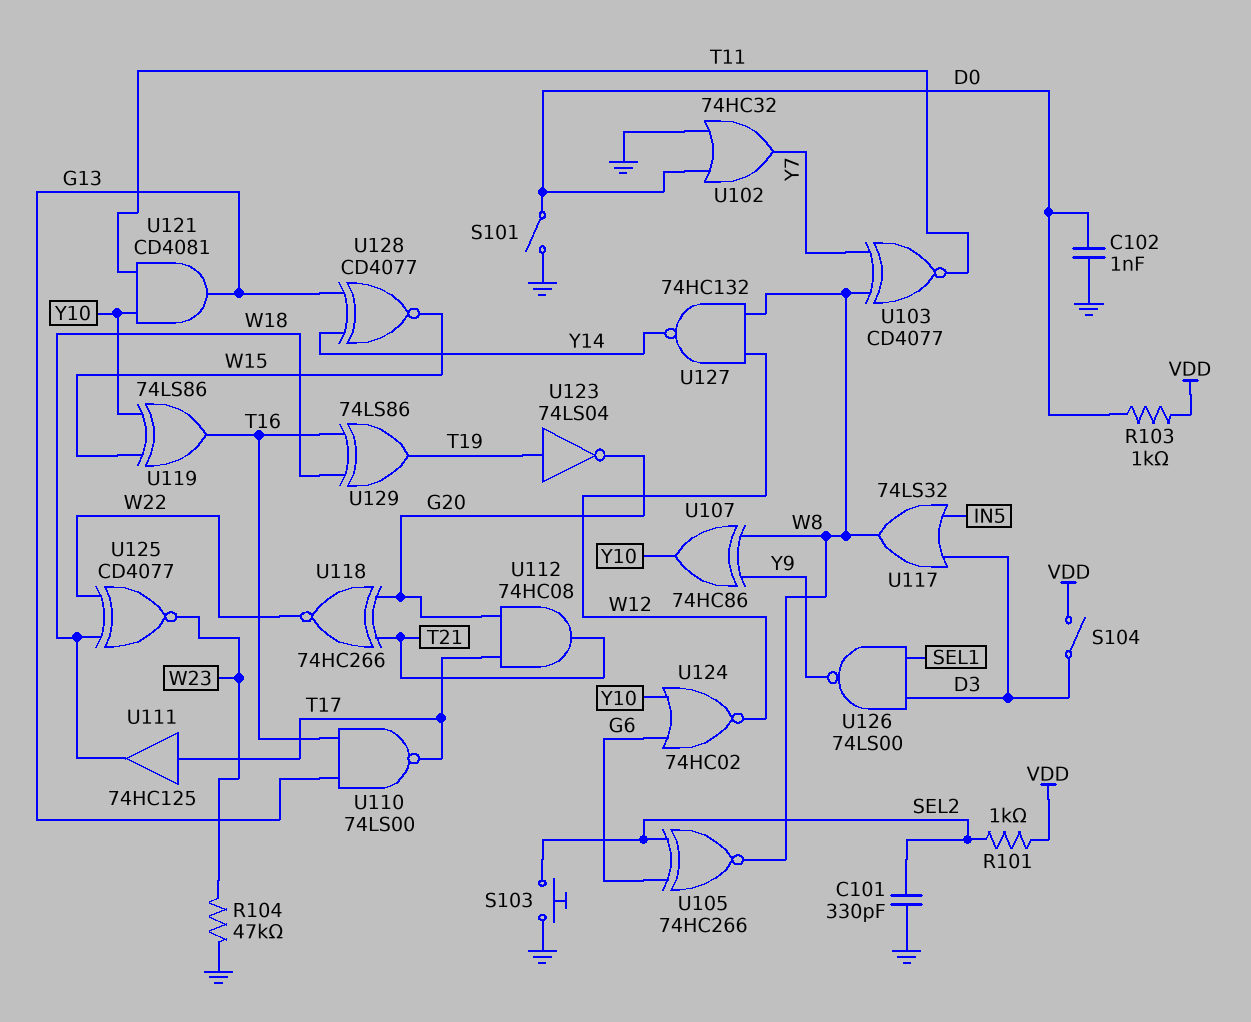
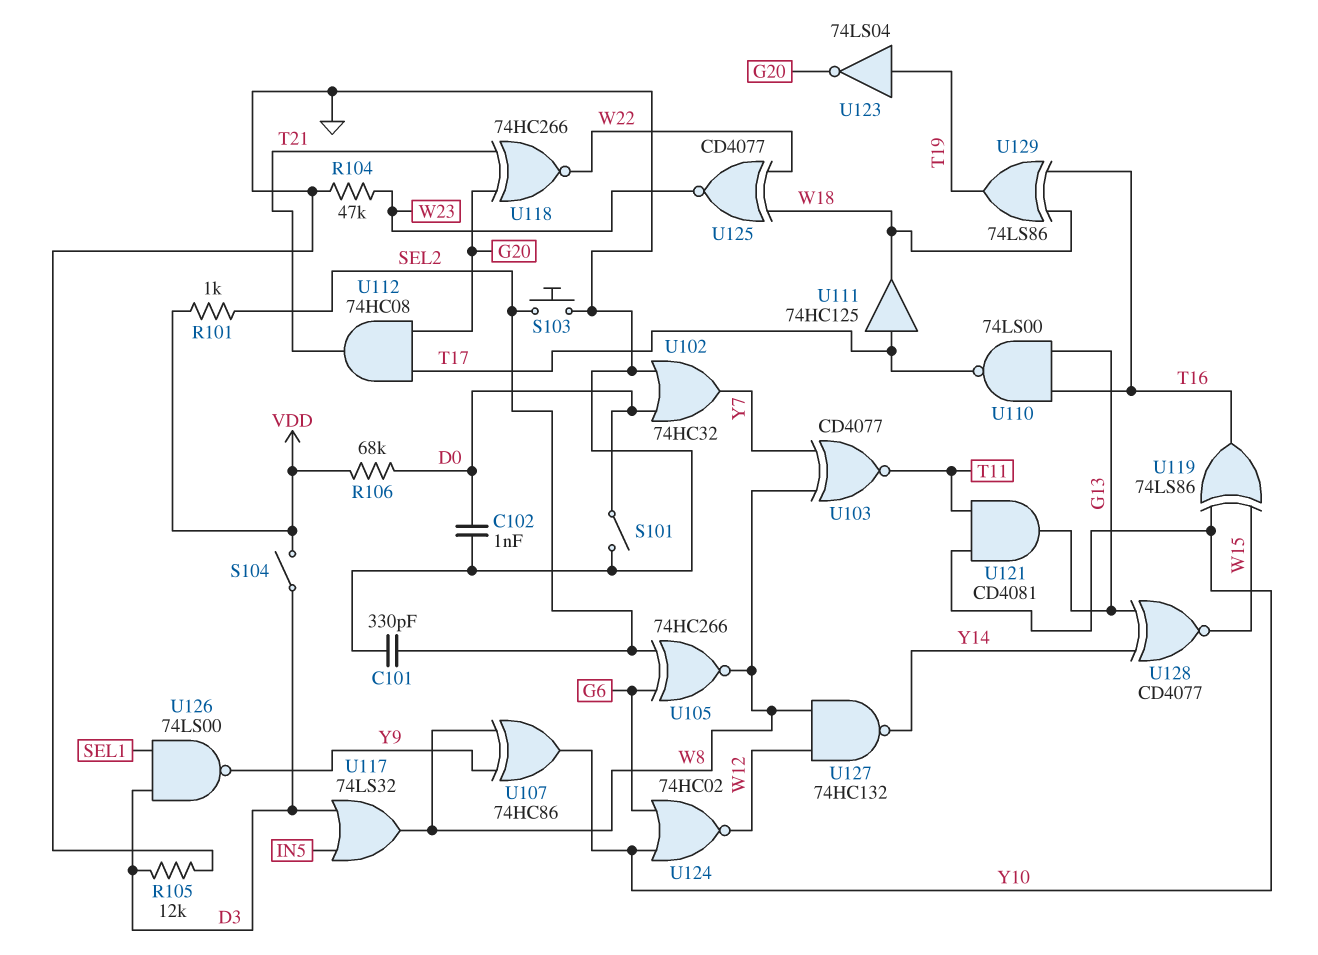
R103: 1k (D0, VDD) -> none
R105: none -> 12k (D3, GND)
R106: none -> 68k (D0, VDD)

